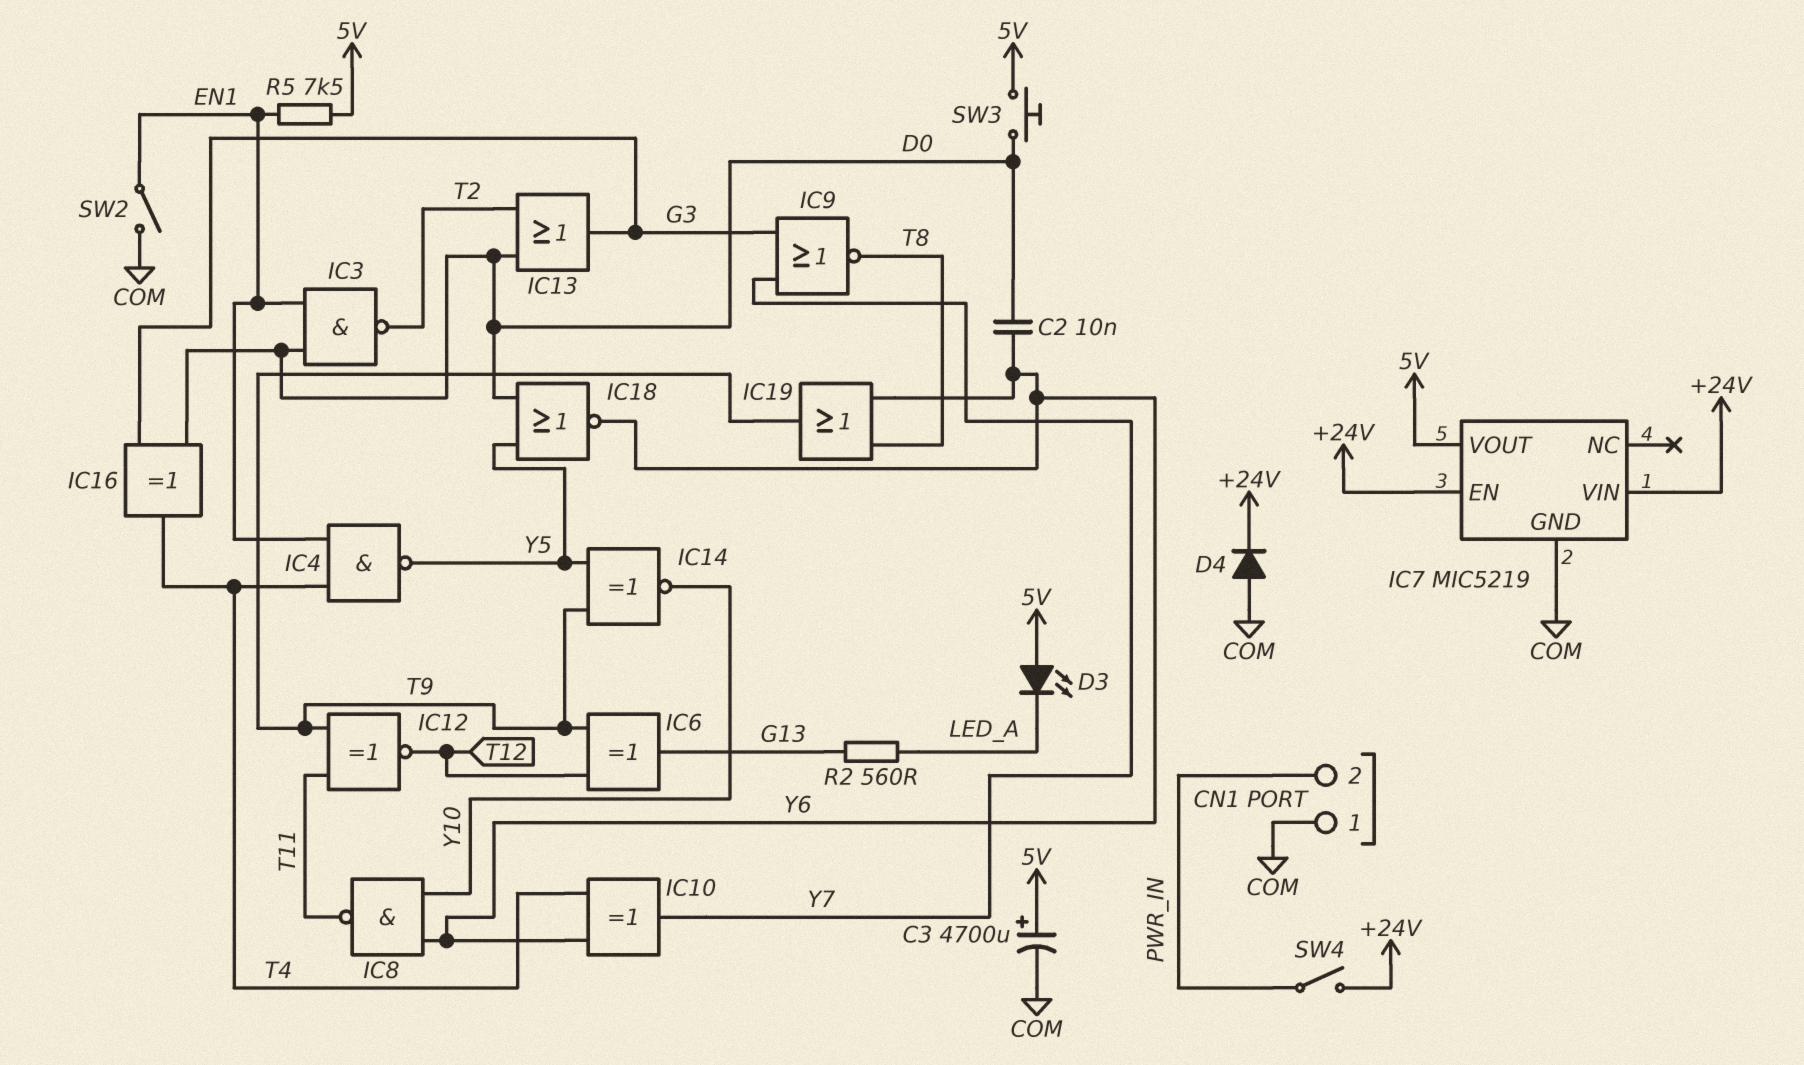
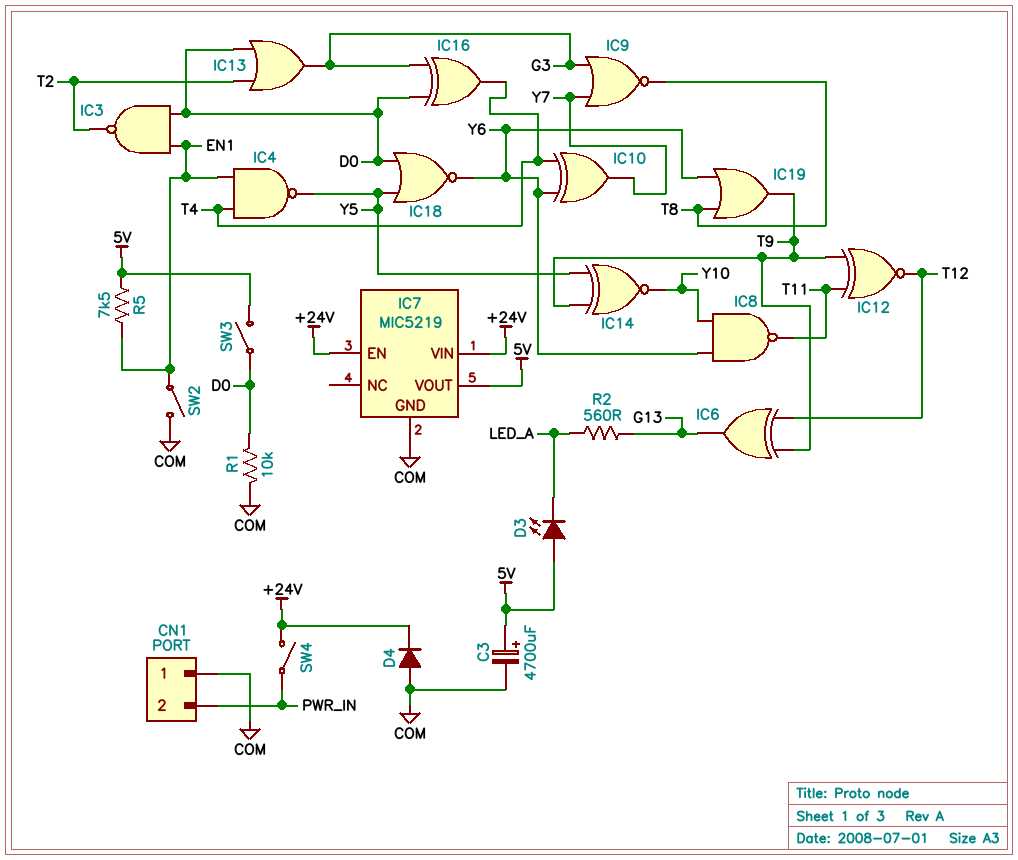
C2: 10nF (D0, Y6) -> none
R1: none -> 10k (COM, D0)
SW3: button (5V, D0) -> switch (5V, D0)

